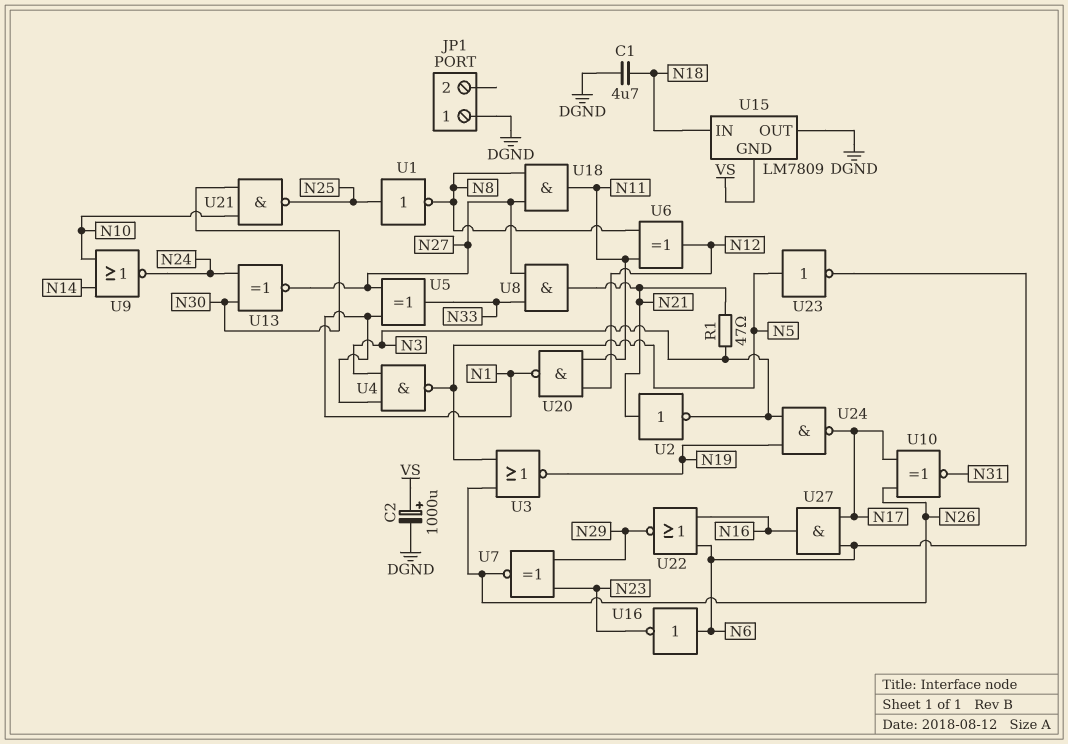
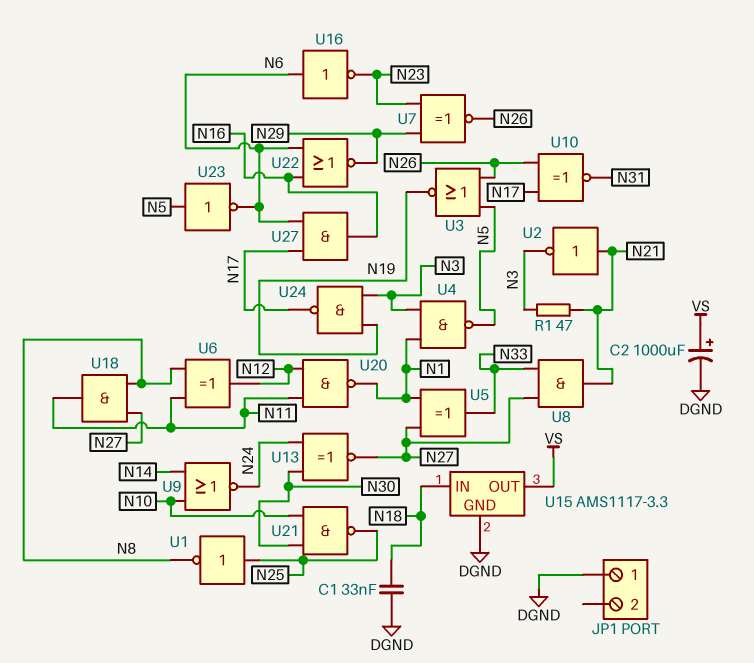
C1: 4.7uF (DGND, N18) -> 33nF (DGND, N18)
U15: LM7809 -> AMS1117-3.3
U15 pin GND: VS -> DGND
U15 pin OUT: DGND -> VS

